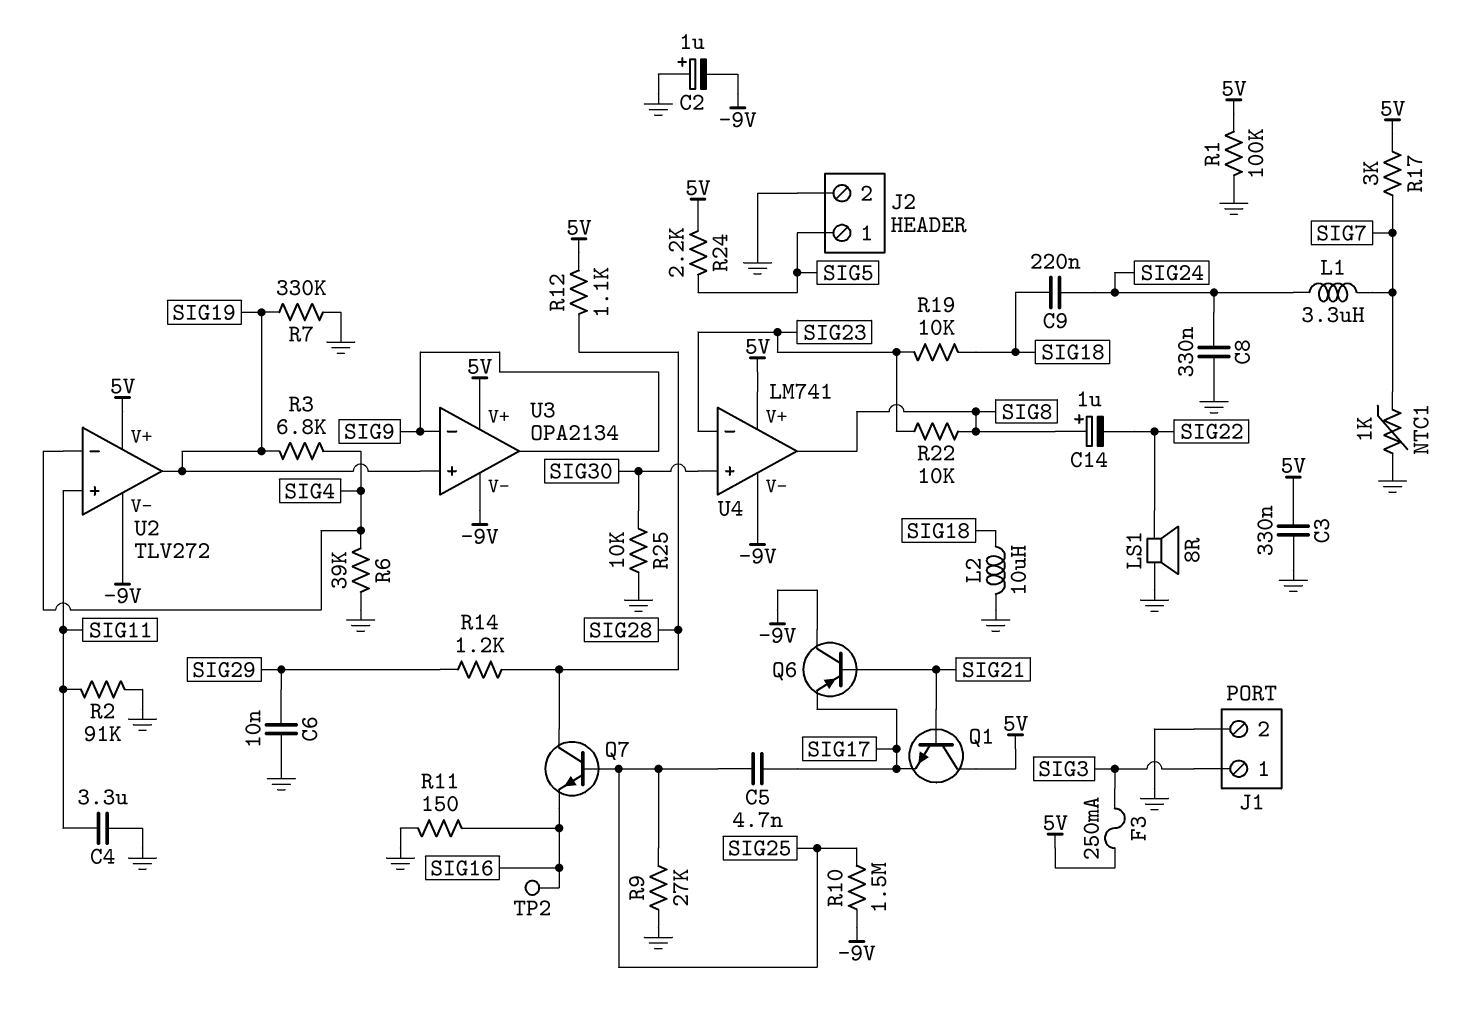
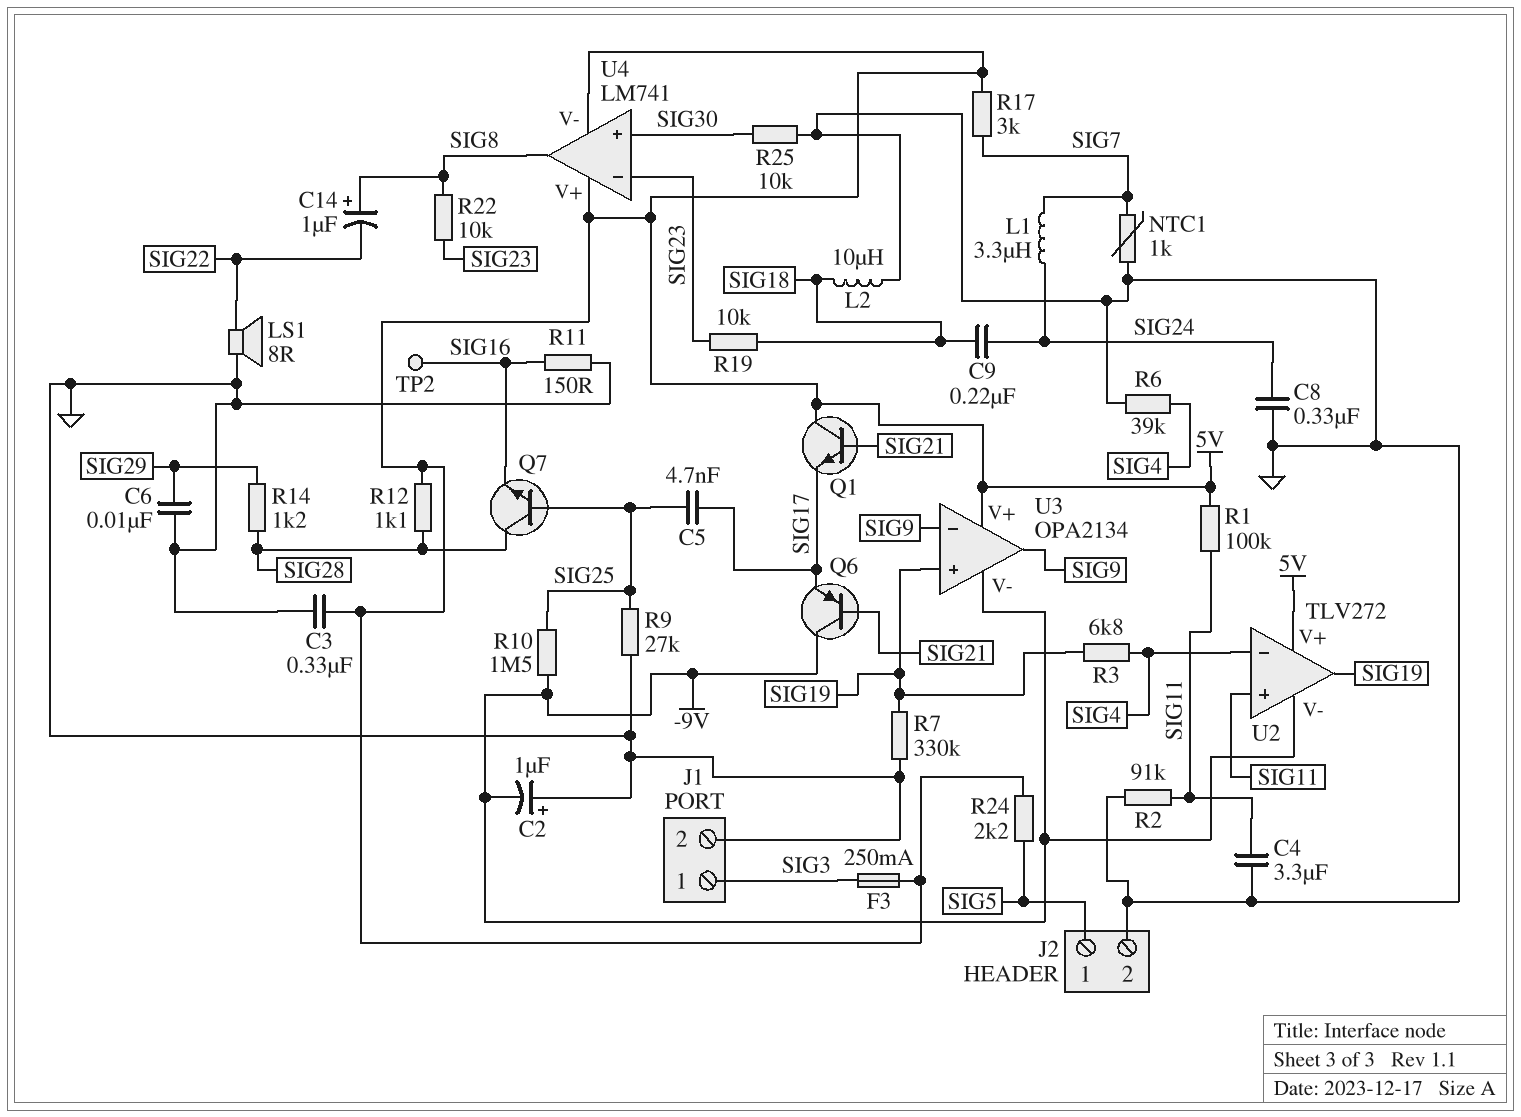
R1: 100k (5V, GND) -> 100k (5V, SIG11)
U4 pin V-: -9V -> 5V

